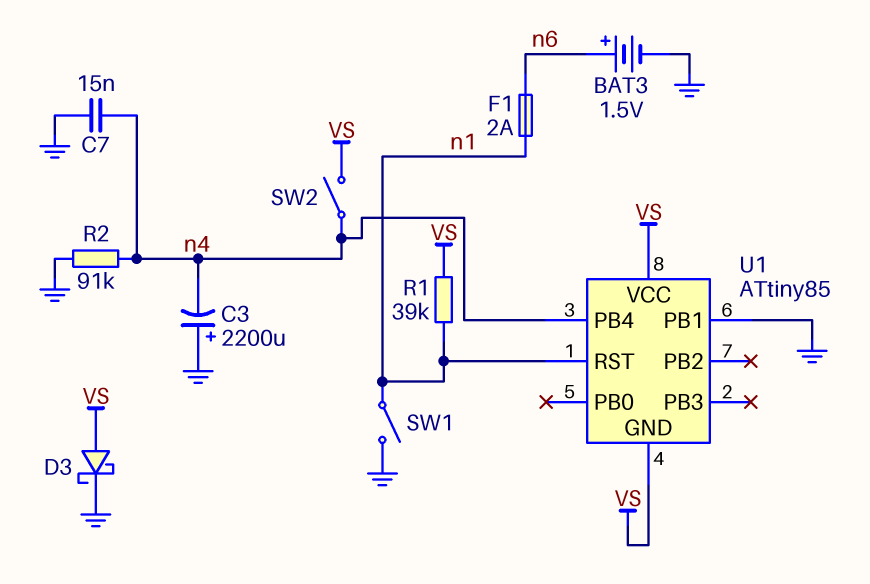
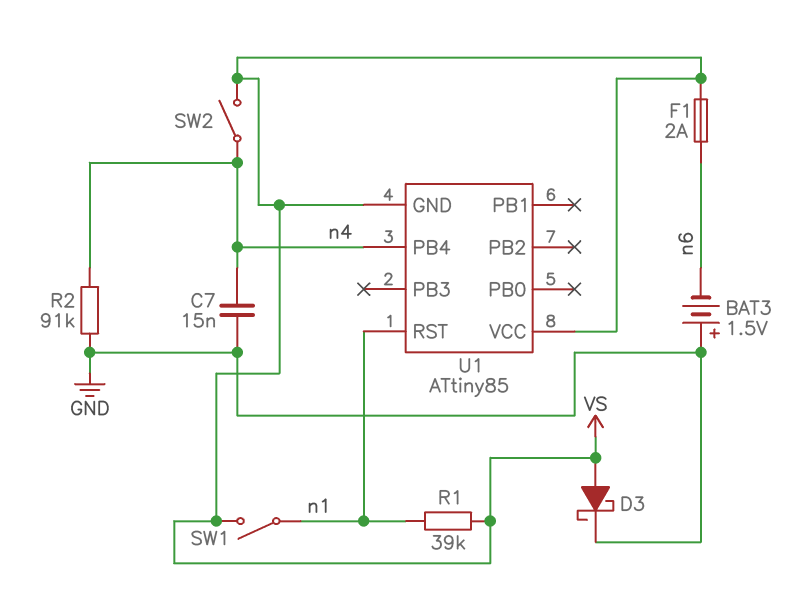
BAT3: 1.5V (plus n6, minus GND) -> 1.5V (plus GND, minus n6)
C3: 2200uF (plus GND, minus n4) -> none
F1: 2A (n1, n6) -> 2A (VS, n6)
SW1: switch (GND, n1) -> switch (VS, n1)
U1 pin PB1: GND -> none

